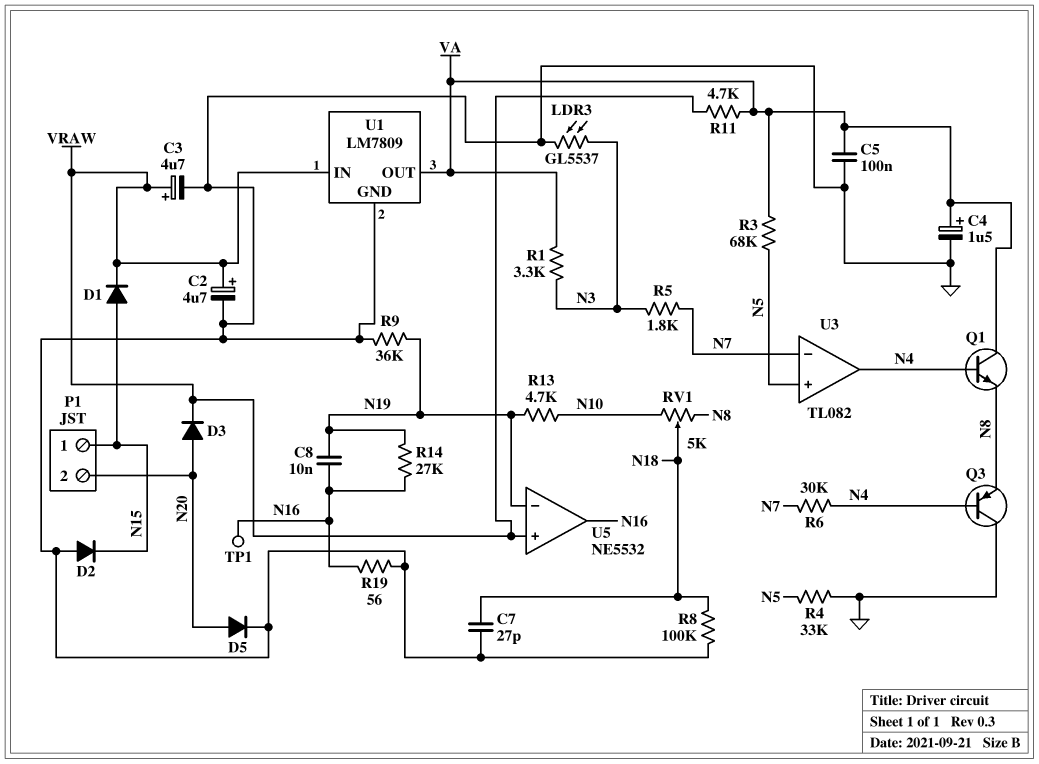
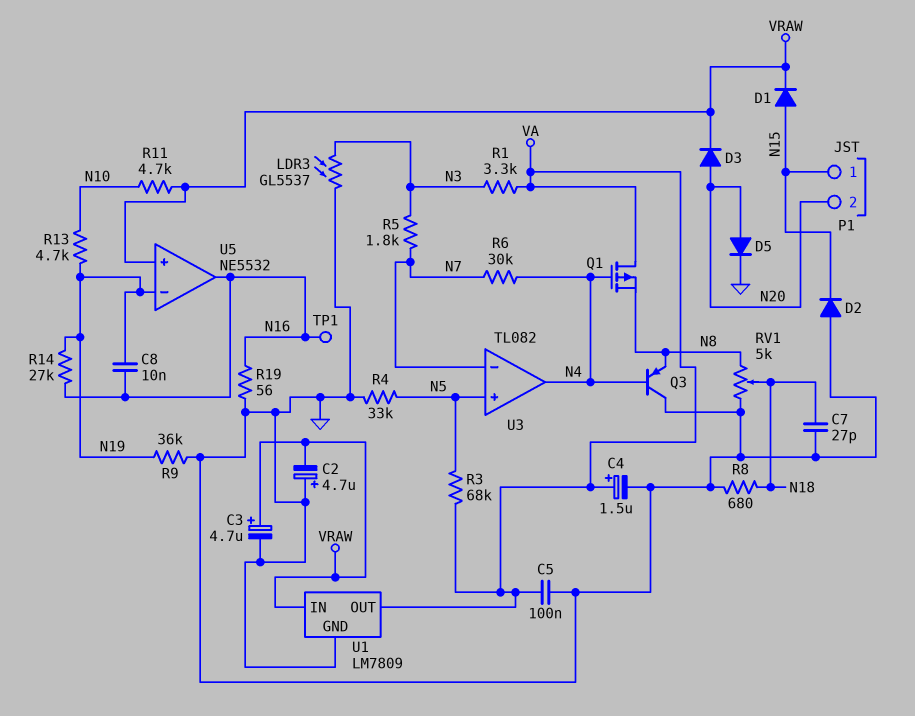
C2: 4.7uF (plus VRAW, minus GND) -> 4.7uF (plus GND, minus VRAW)
Q1: NPN (B N4, C VA, E N8) -> PMOS (G N4, D VA, S N8)
R8: 100k (GND, N18) -> 680 (GND, N18)
R11: 4.7k (VA, VRAW) -> 4.7k (N10, VRAW)
RV1: 5k (N8, N10, wiper N18) -> 5k (GND, N8, wiper N18)

